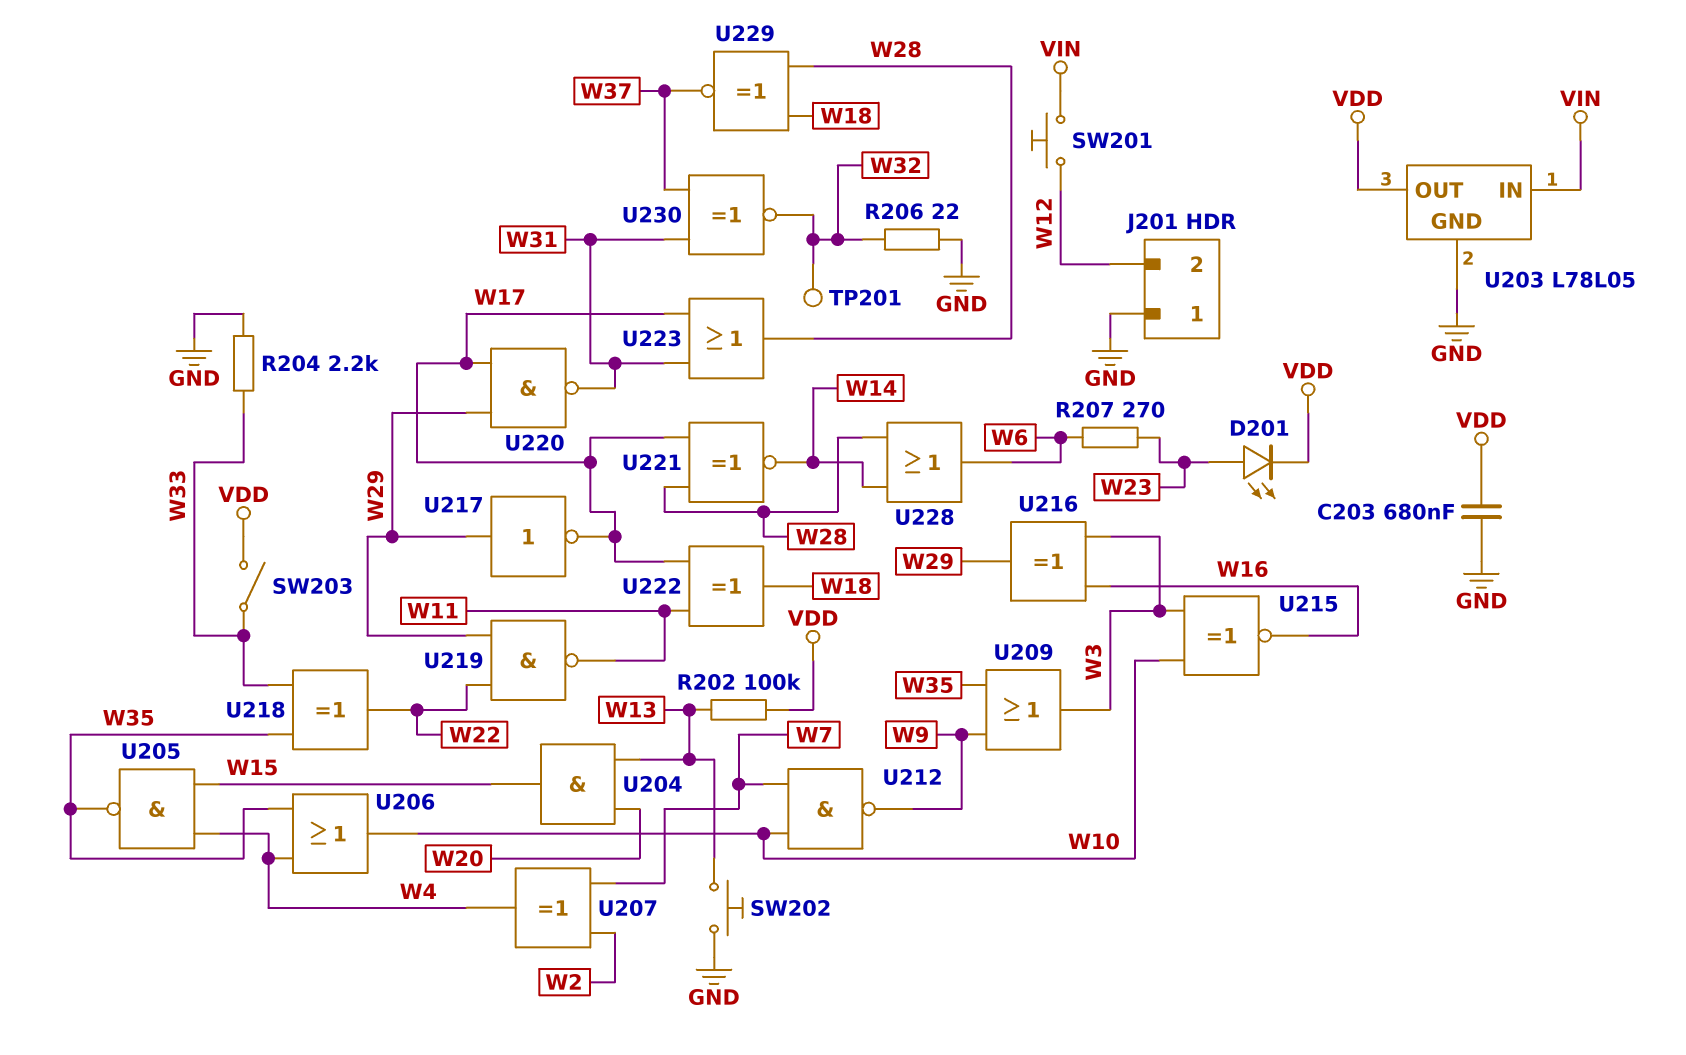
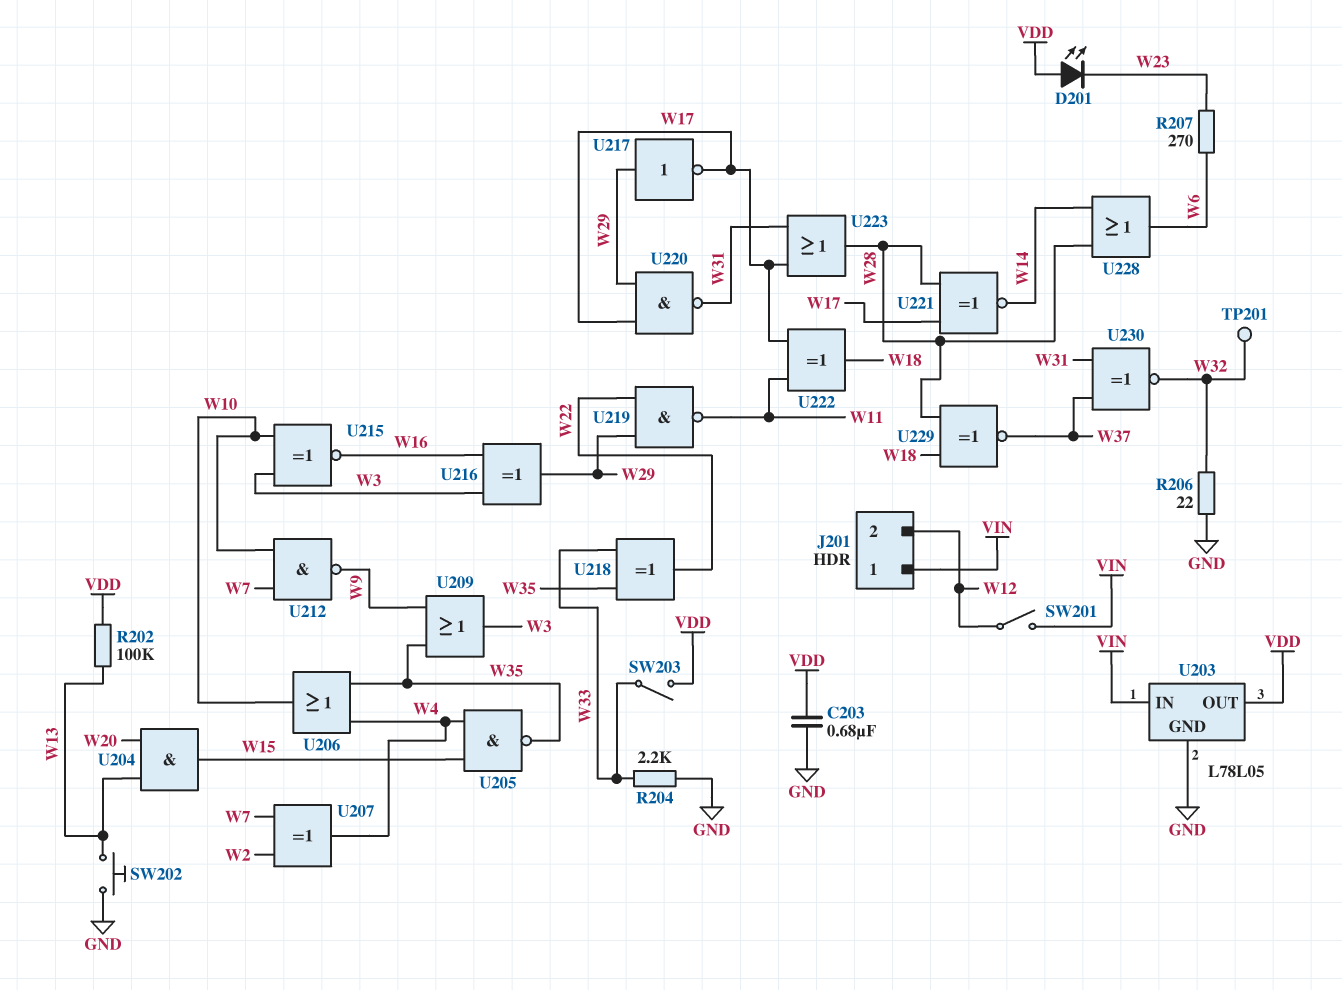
D201: LED (A W23, K VDD) -> LED (A VDD, K W23)
J201 pin 1: GND -> VIN
SW201: button (VIN, W12) -> switch (VIN, W12)

